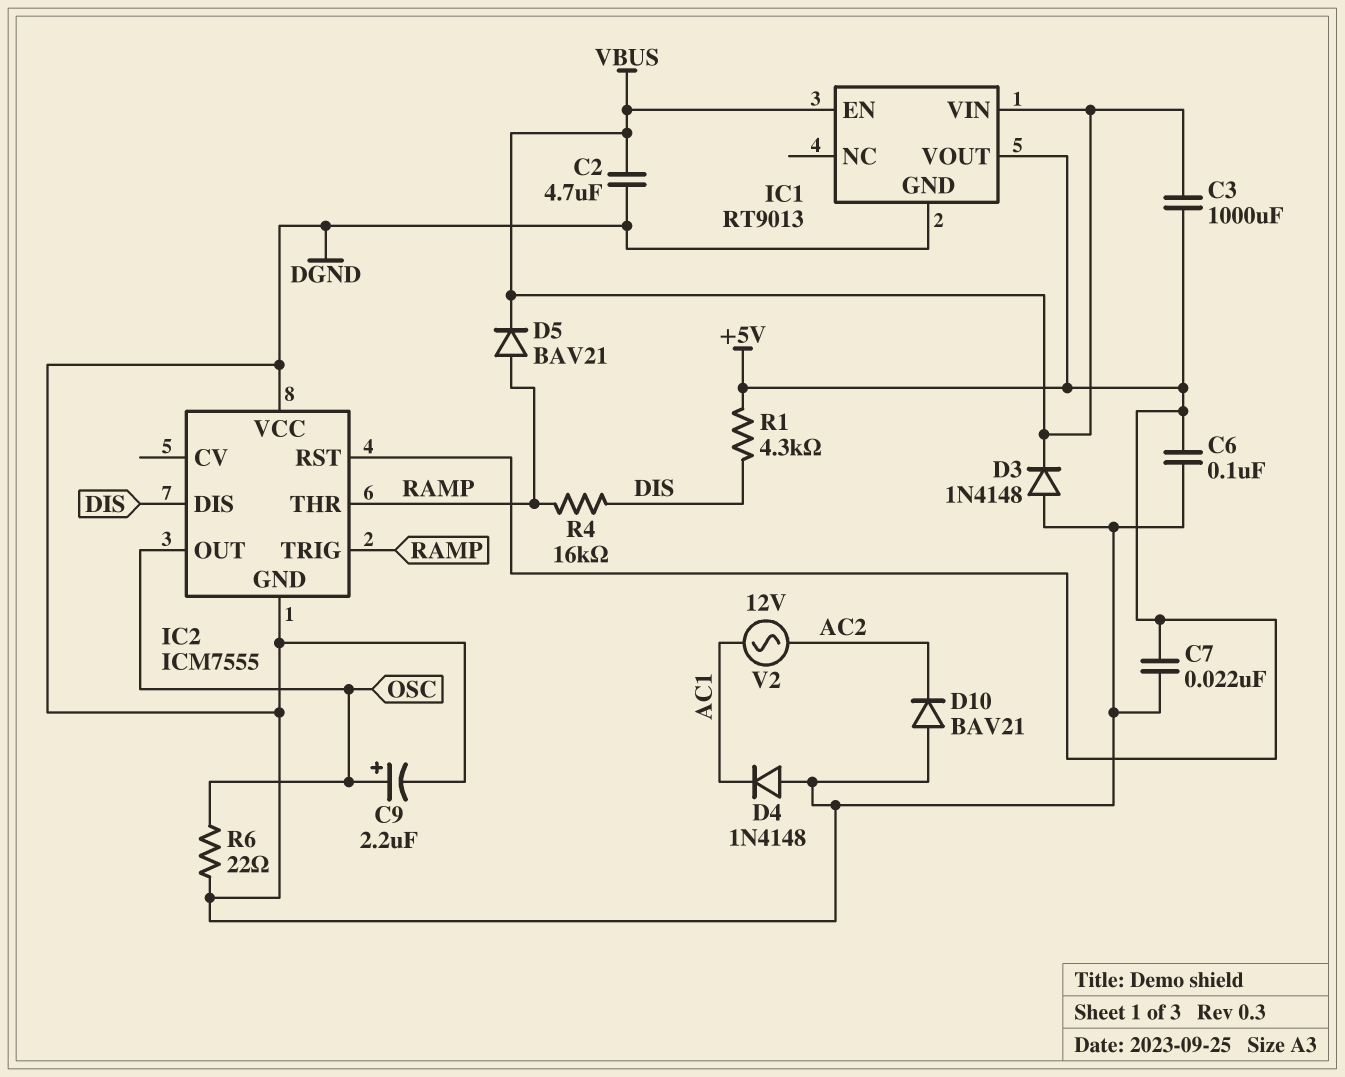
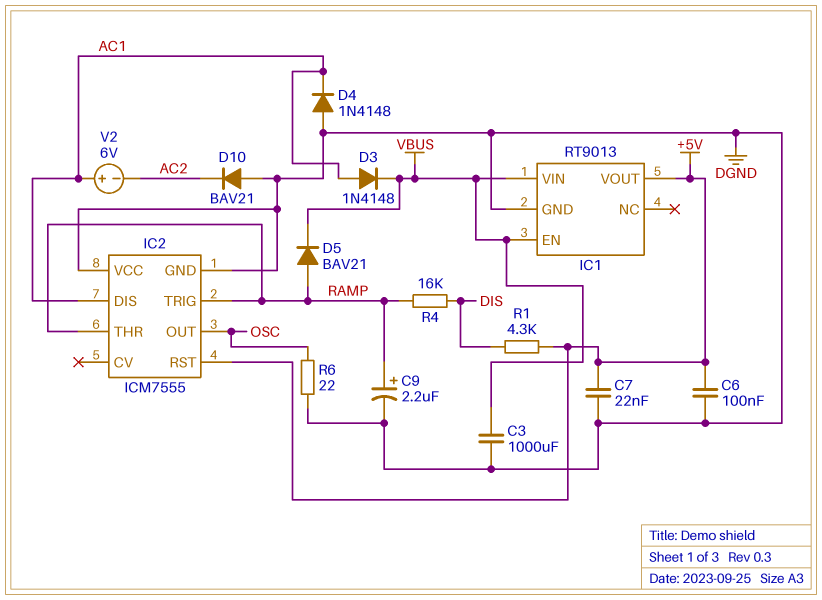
C2: 4.7uF (DGND, VBUS) -> none
C3: 1000uF (+5V, VBUS) -> 1000uF (DGND, VBUS)
C9: 2.2uF (plus OSC, minus DGND) -> 2.2uF (plus RAMP, minus DGND)
D3: diode 1N4148 (A DGND, K VBUS) -> diode 1N4148 (A AC1, K VBUS)
IC2 pin DIS: DIS -> AC1
V2: AC 12V (AC1, AC2) -> 6V (plus AC1, minus AC2)

